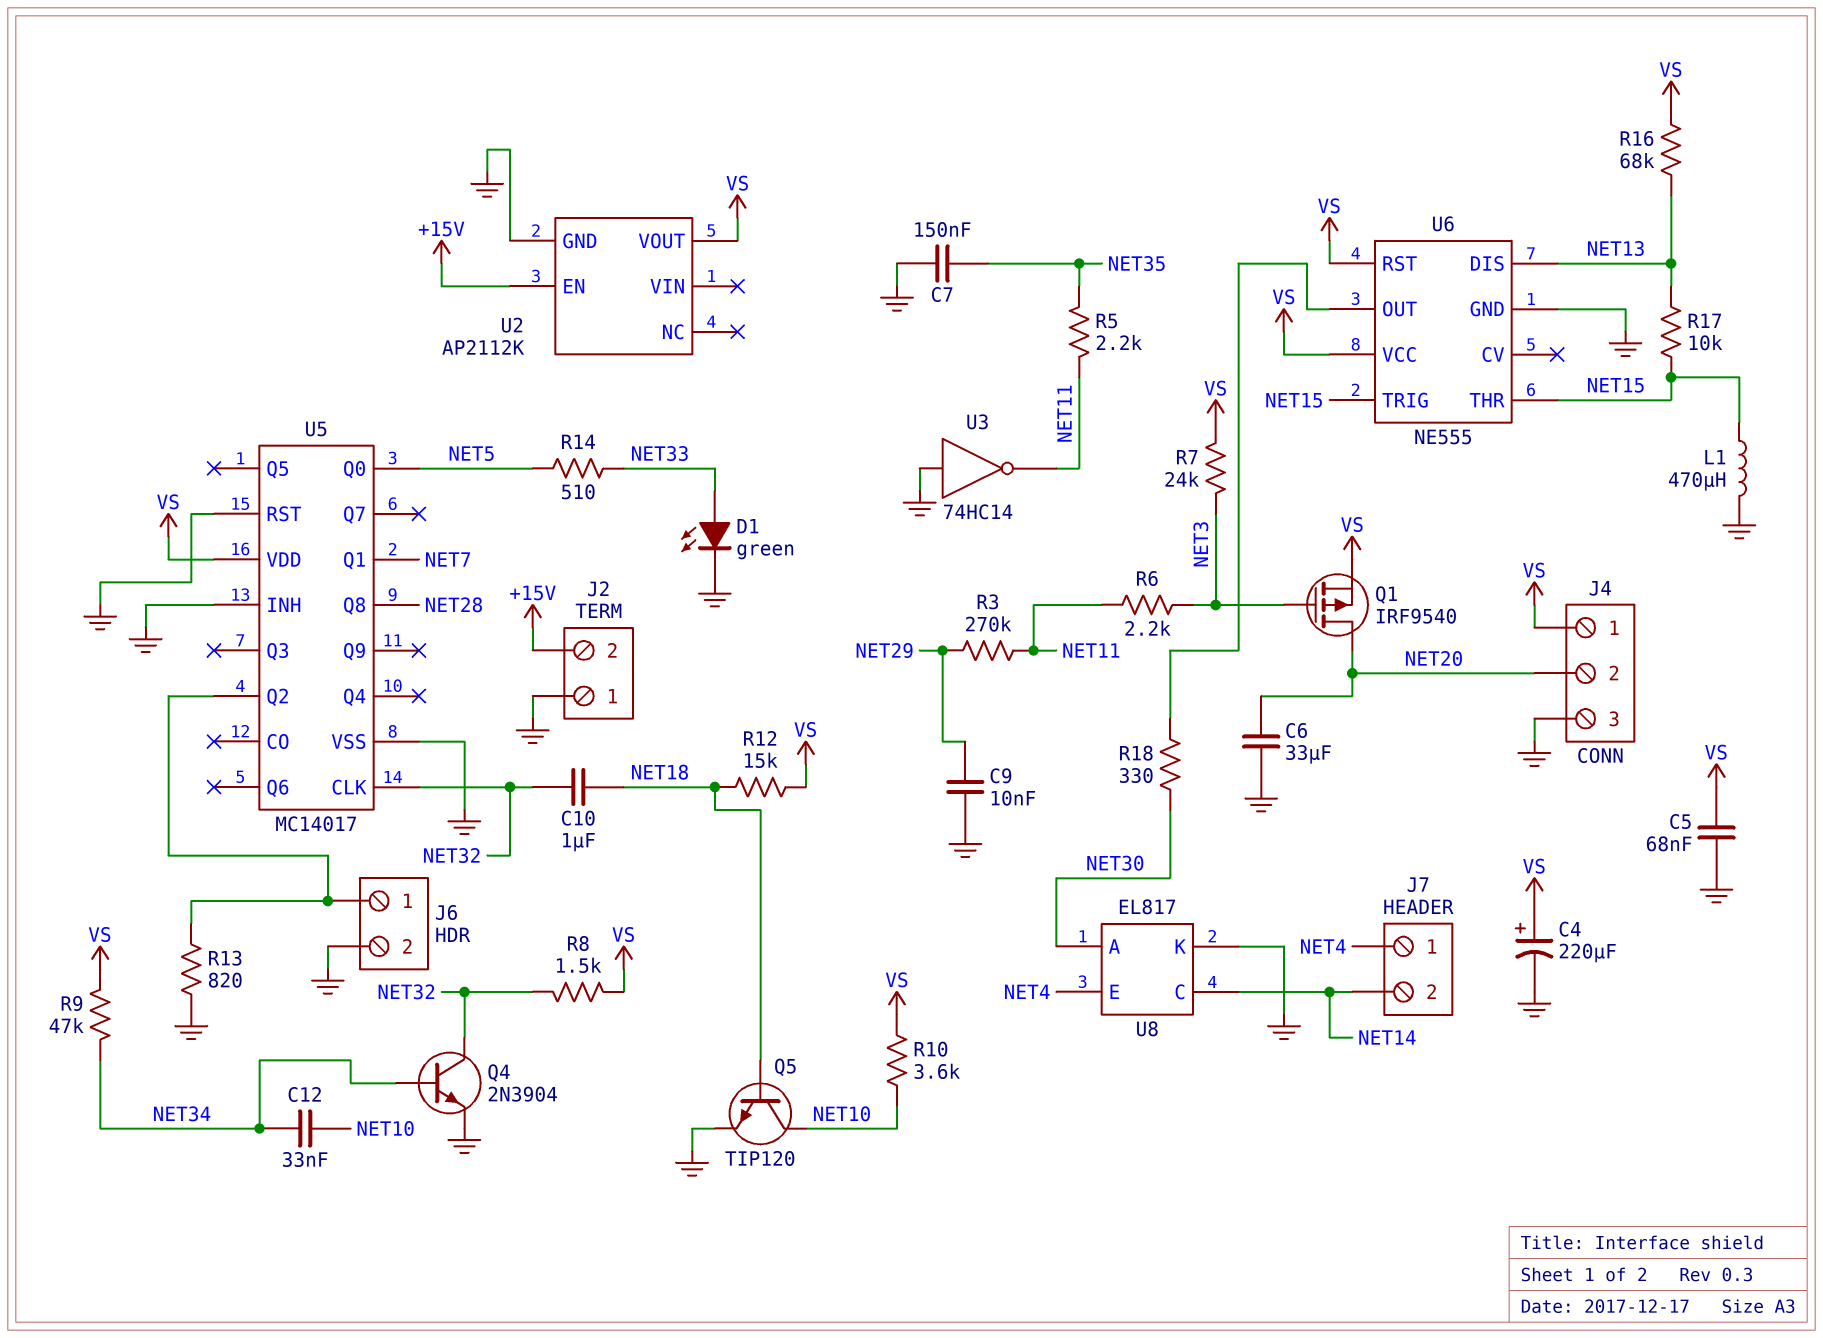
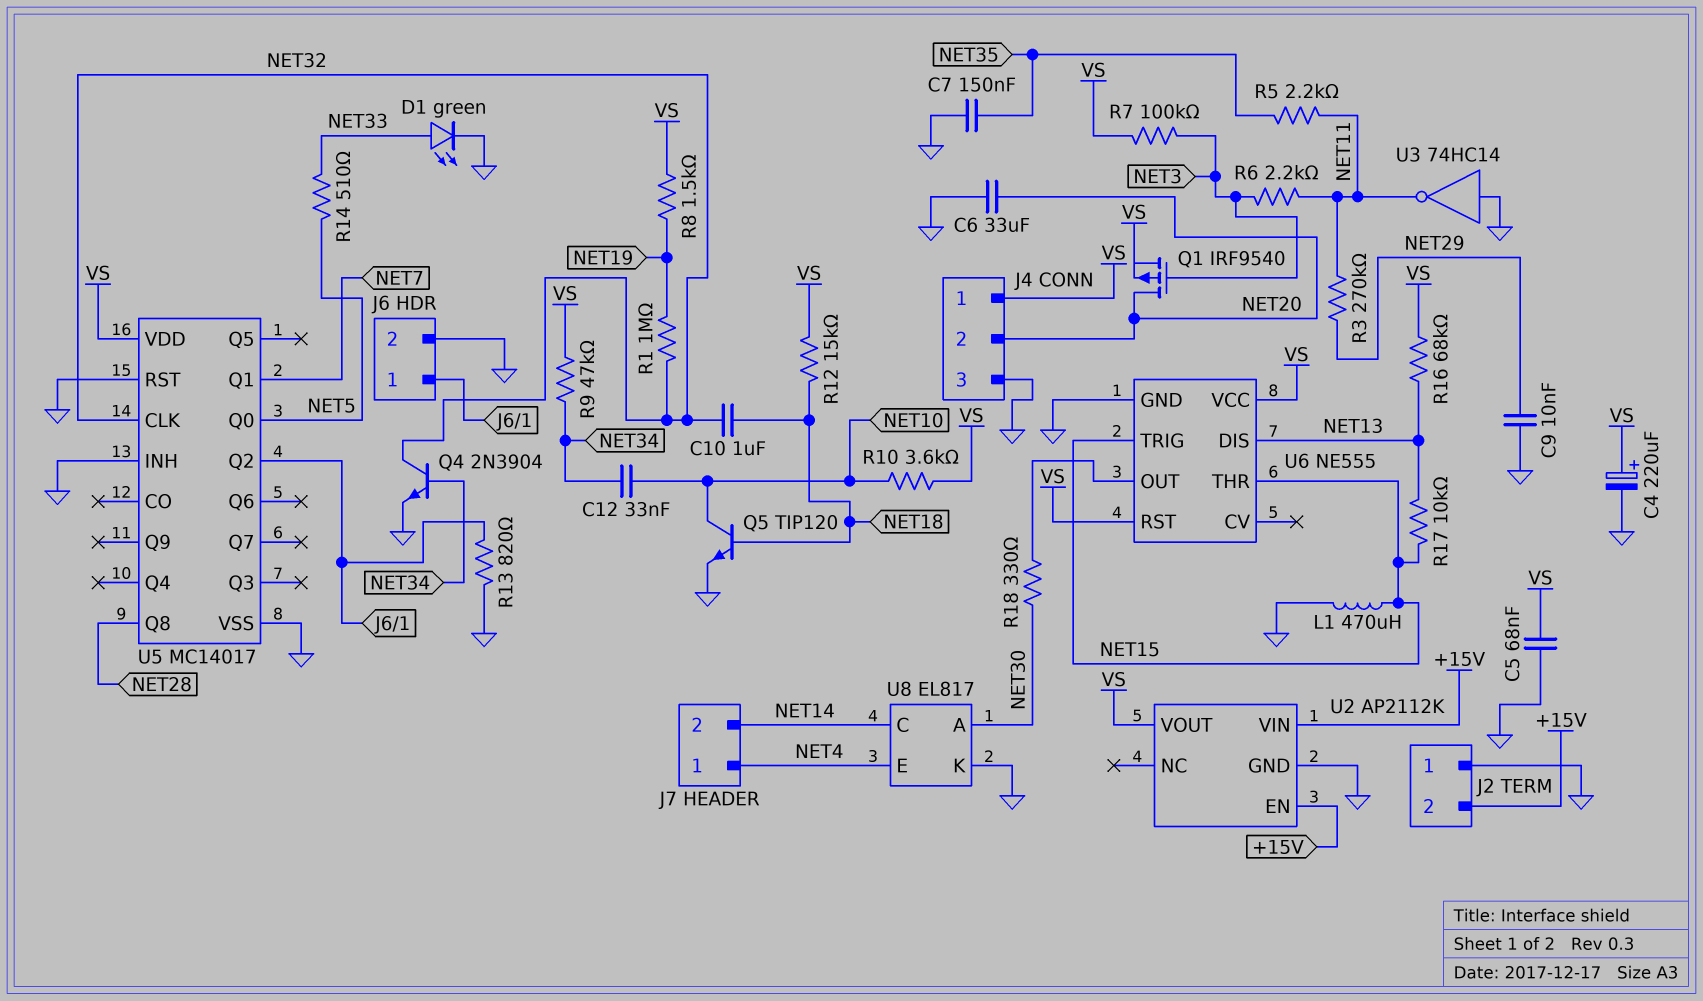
R1: none -> 1M (NET19, NET32)
R7: 24k (NET3, VS) -> 100k (NET3, VS)
R8: 1.5k (NET32, VS) -> 1.5k (NET19, VS)
U2 pin VIN: none -> +15V

